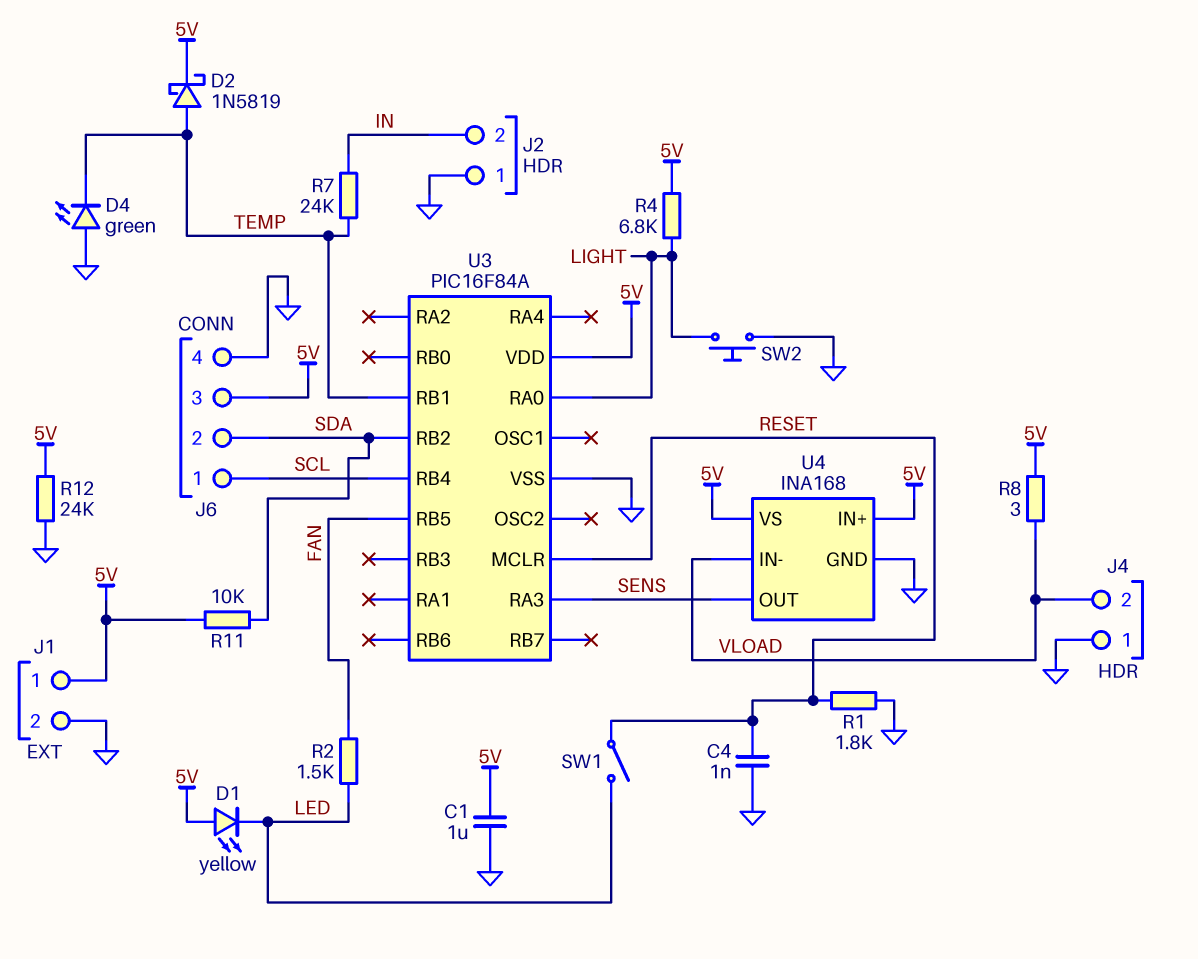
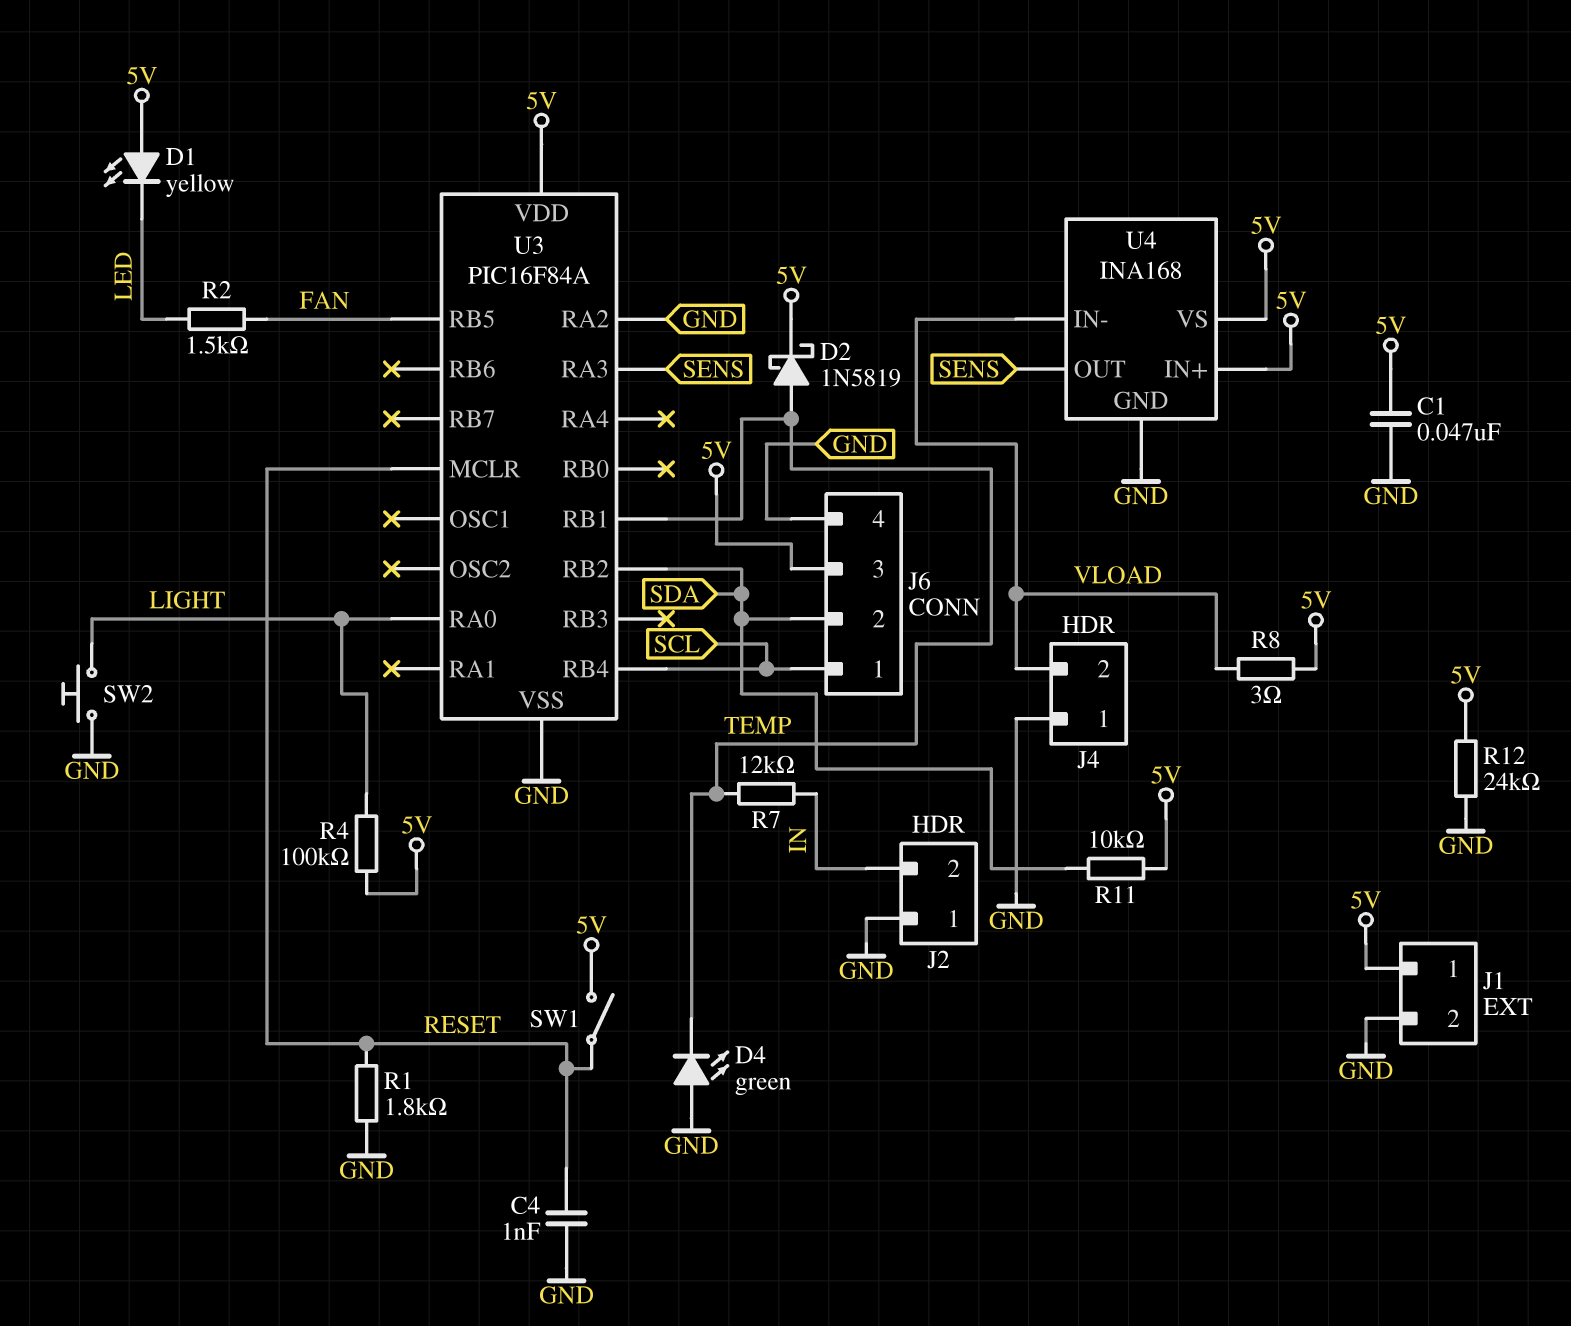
C1: 1uF (5V, GND) -> 47nF (5V, GND)
R4: 6.8k (5V, LIGHT) -> 100k (5V, LIGHT)
R7: 24k (IN, TEMP) -> 12k (IN, TEMP)
SW1: switch (LED, RESET) -> switch (5V, RESET)
U3 pin RA2: none -> GND

